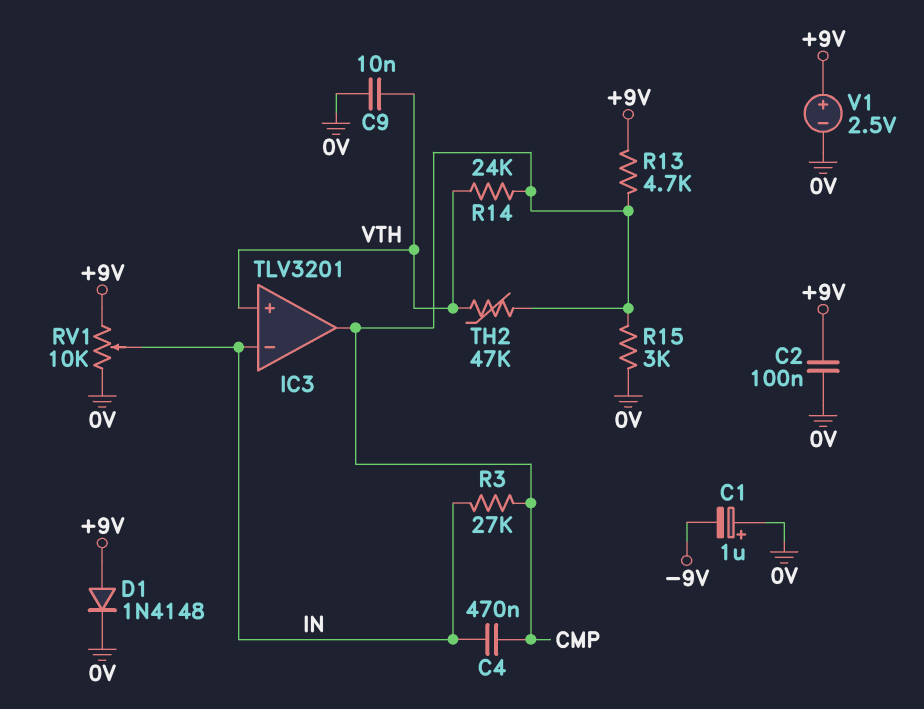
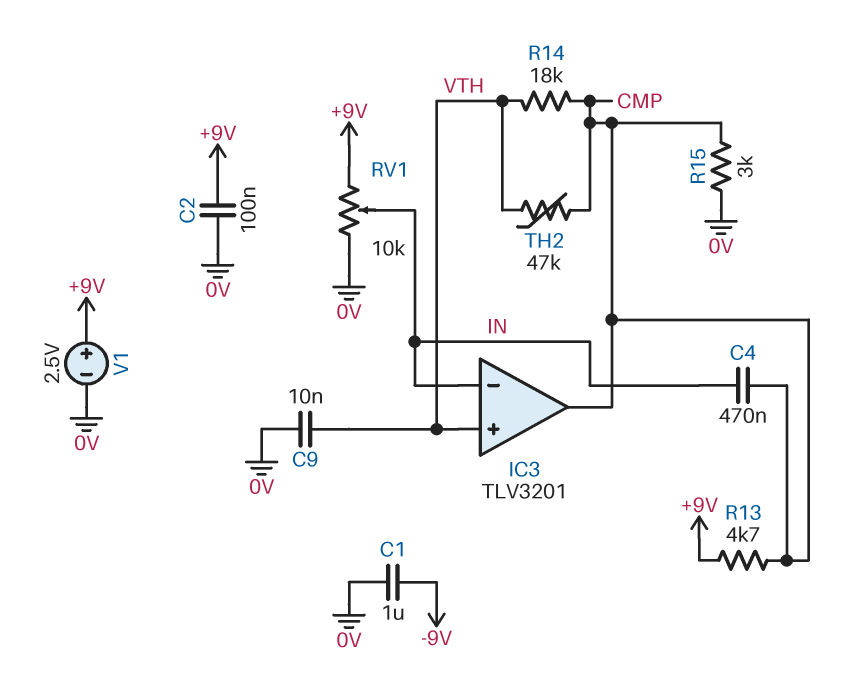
C1: 1uF (plus 0V, minus -9V) -> 1uF (-9V, 0V)
D1: diode 1N4148 (A +9V, K 0V) -> none
R3: 27k (CMP, IN) -> none
R14: 24k (CMP, VTH) -> 18k (CMP, VTH)

